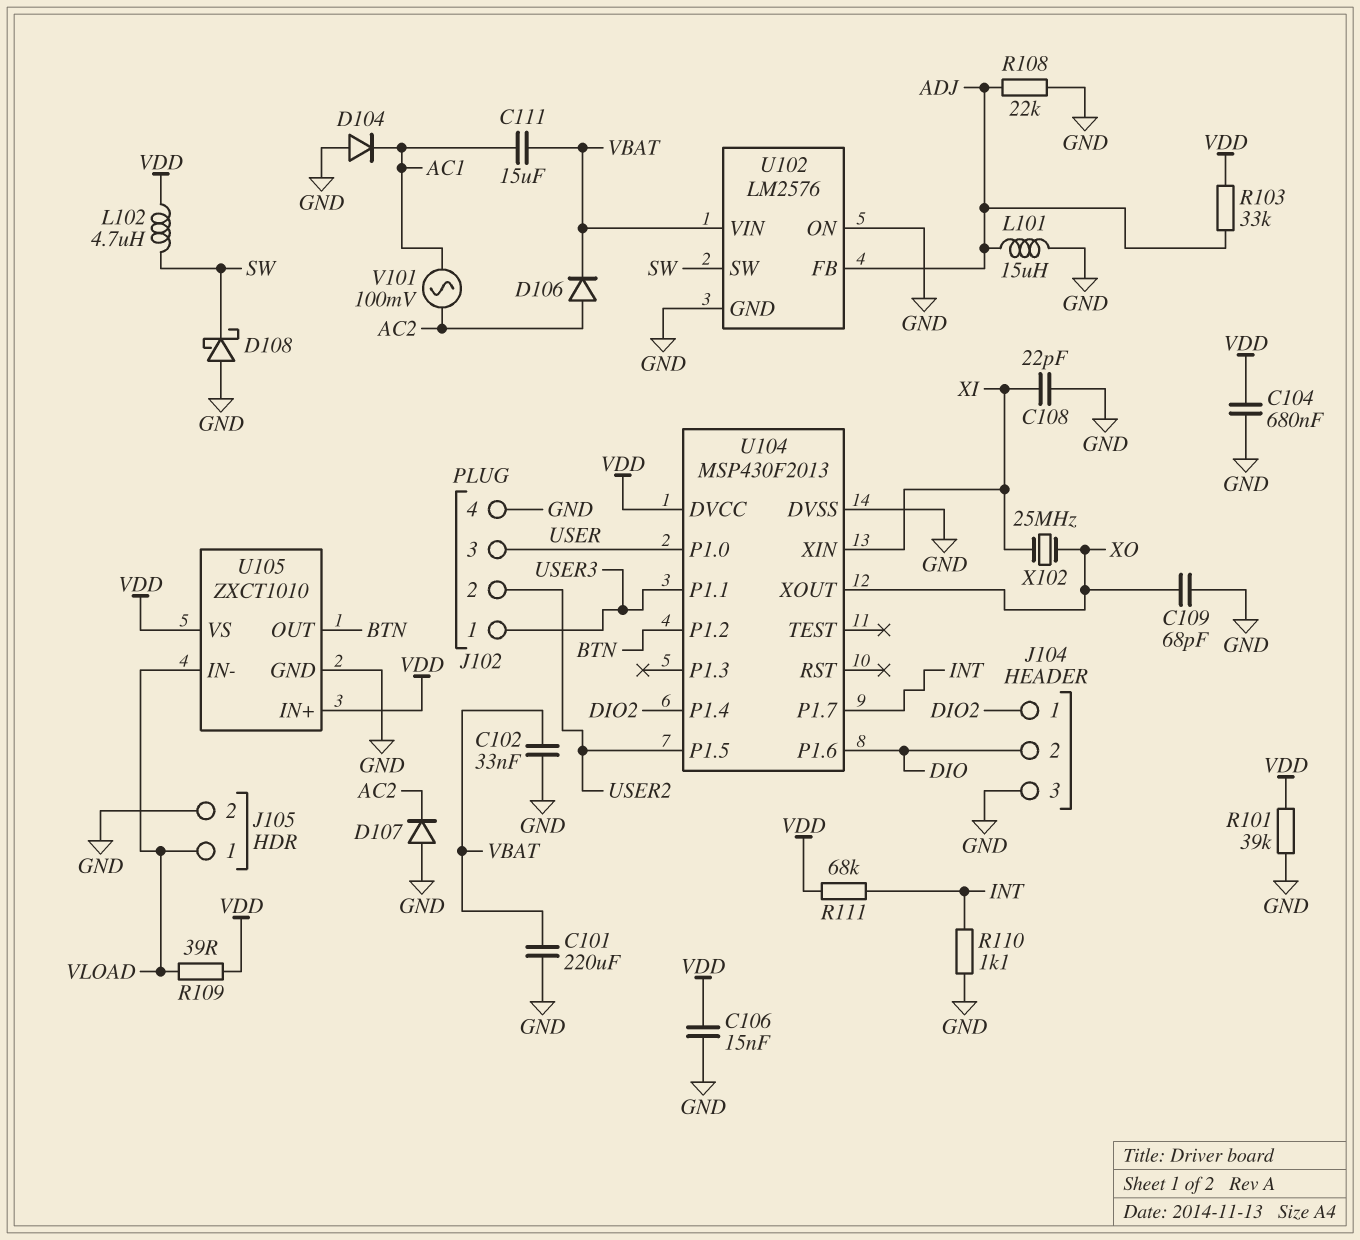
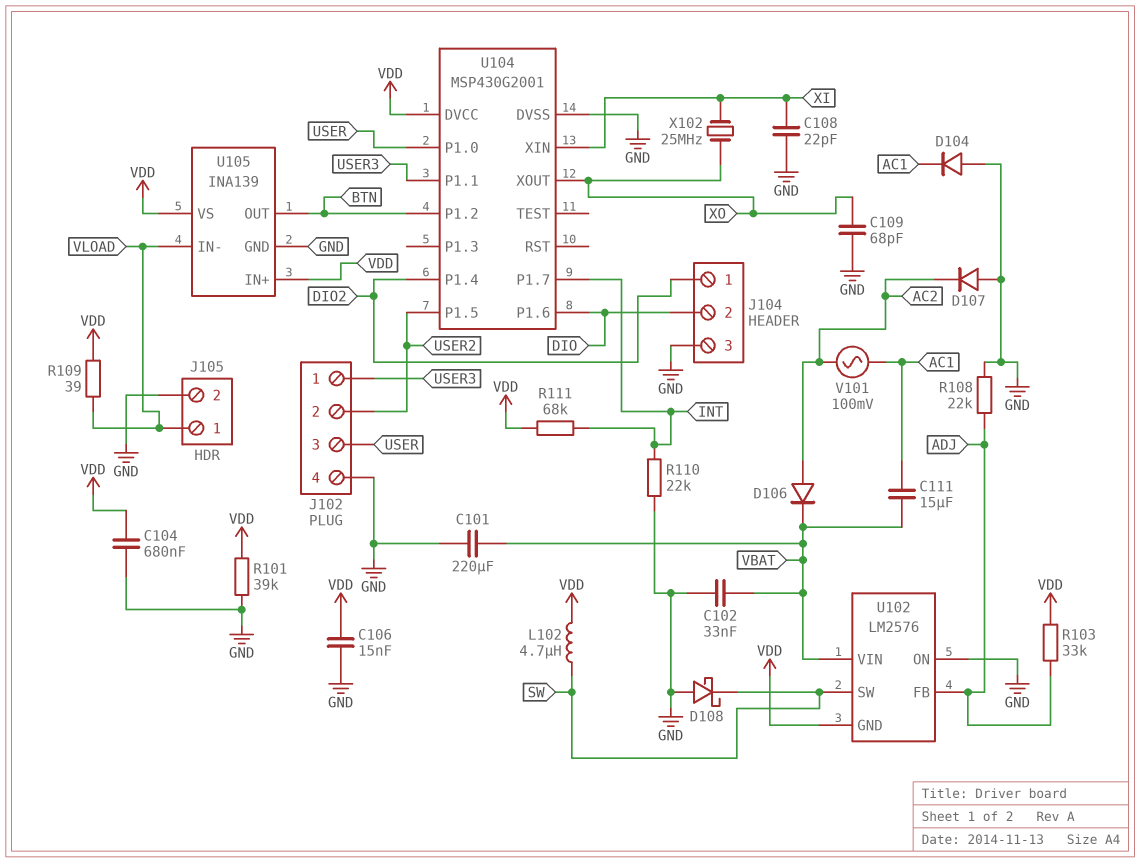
L101: 15uH (ADJ, GND) -> none
R110: 1.1k (GND, INT) -> 22k (GND, INT)
U102 pin GND: GND -> VDD
U104: MSP430F2013 -> MSP430G2001
U105: ZXCT1010 -> INA139

